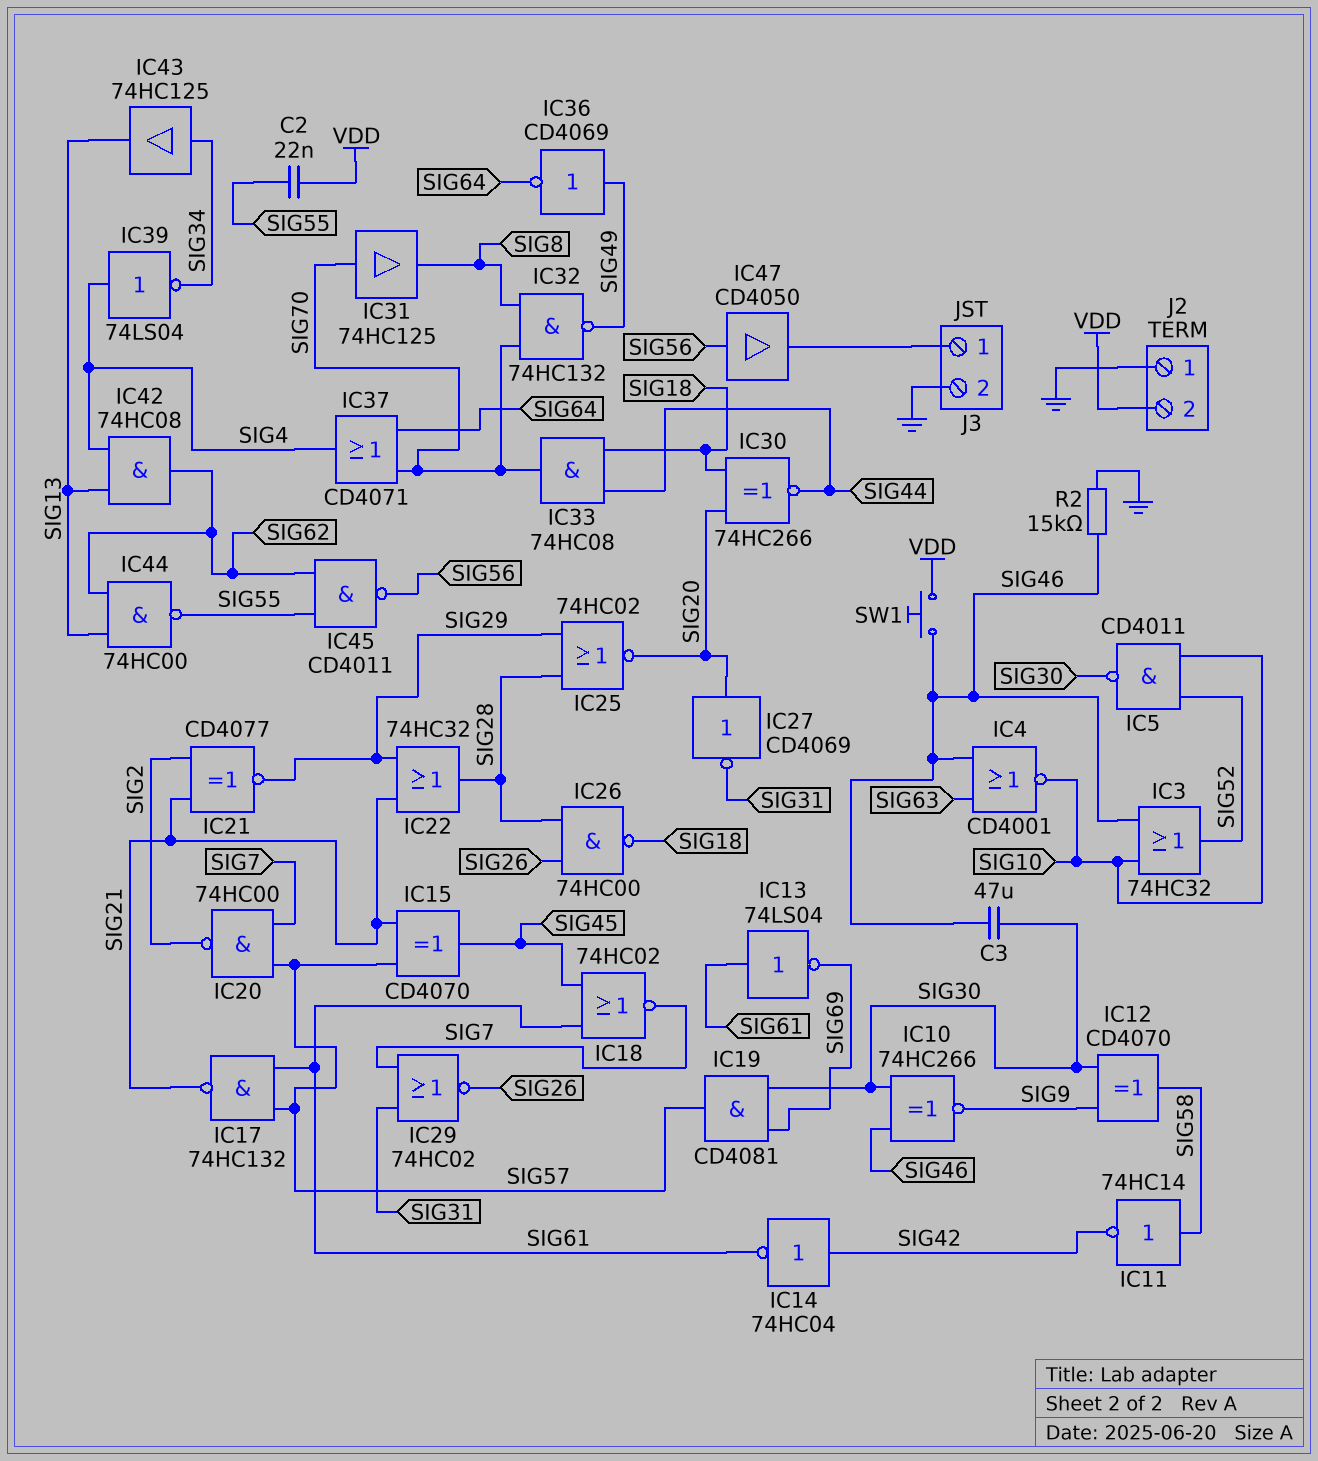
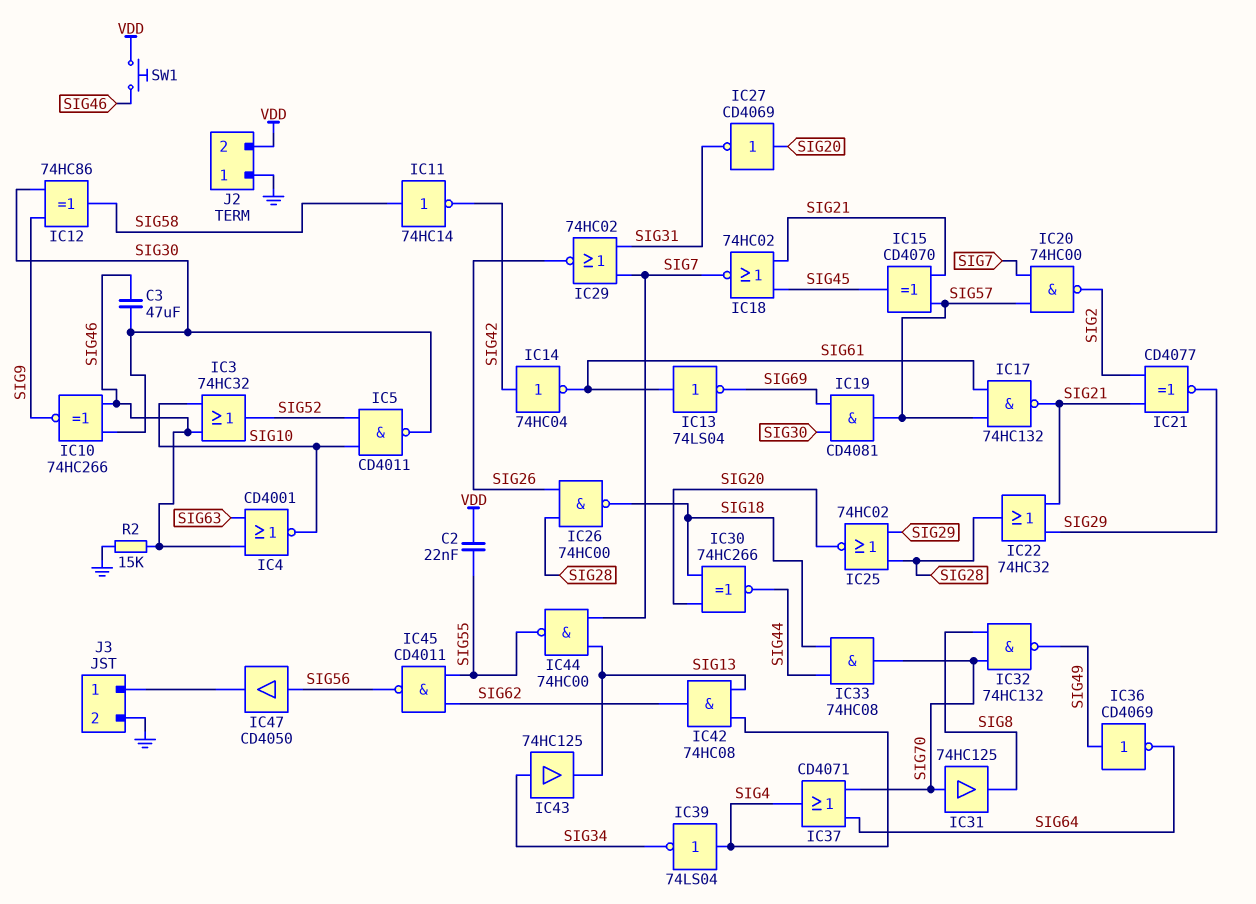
IC12: XOR CD4070 (in SIG9, in SIG30, out SIG58) -> XOR 74HC86 (in SIG9, in SIG30, out SIG58)
IC18: NOR 74HC02 (in SIG45, in SIG61, out SIG7) -> NOR 74HC02 (in SIG21, in SIG45, out SIG7)
IC44: NAND 74HC00 (in SIG13, in SIG62, out SIG55) -> NAND 74HC00 (in SIG7, in SIG13, out SIG55)

